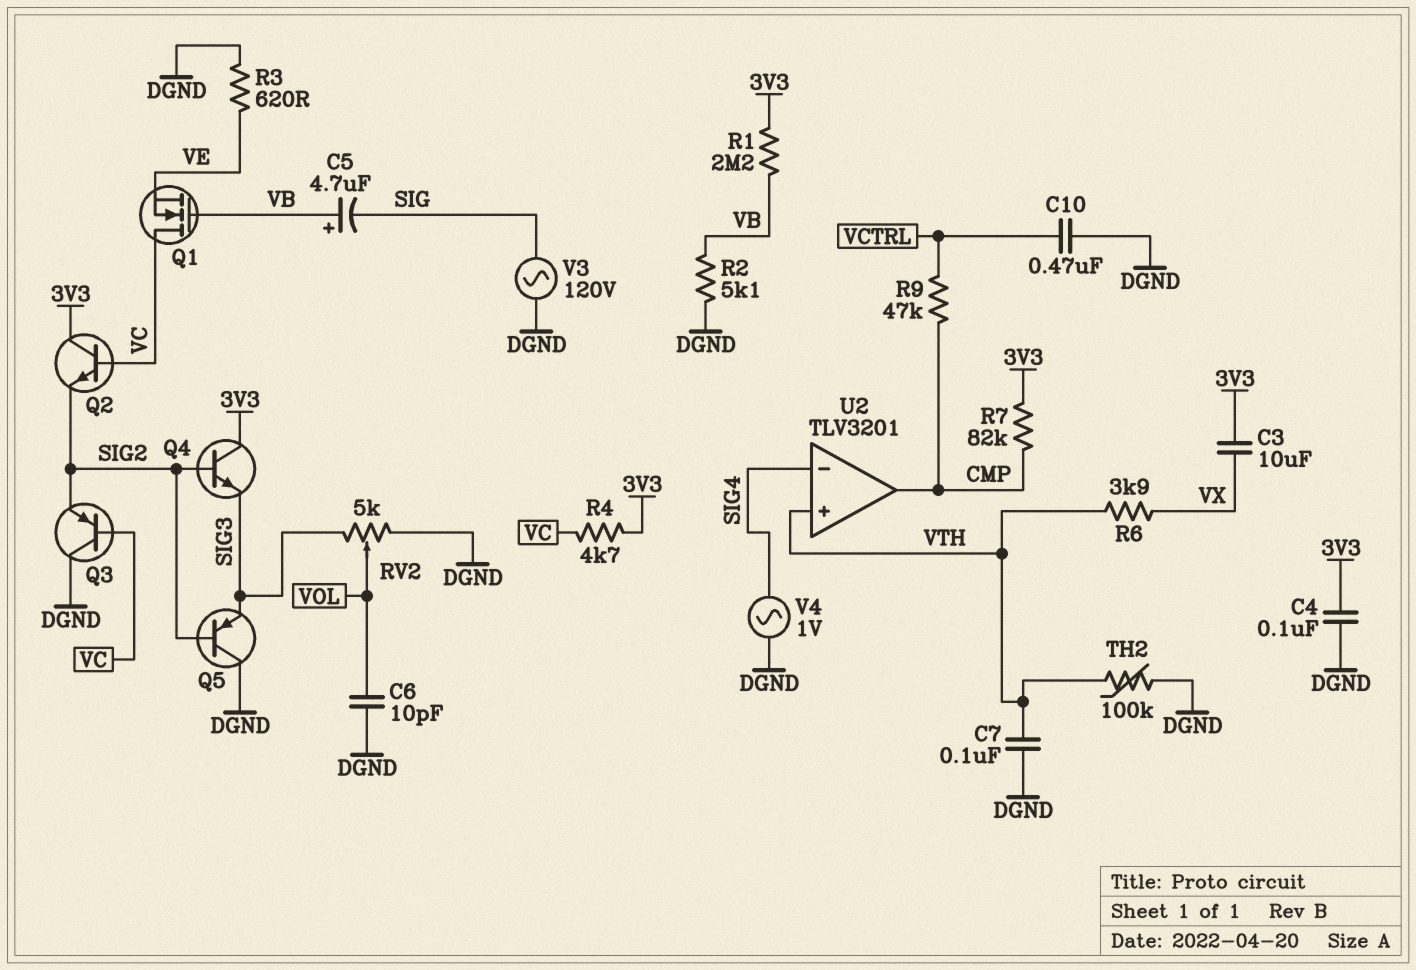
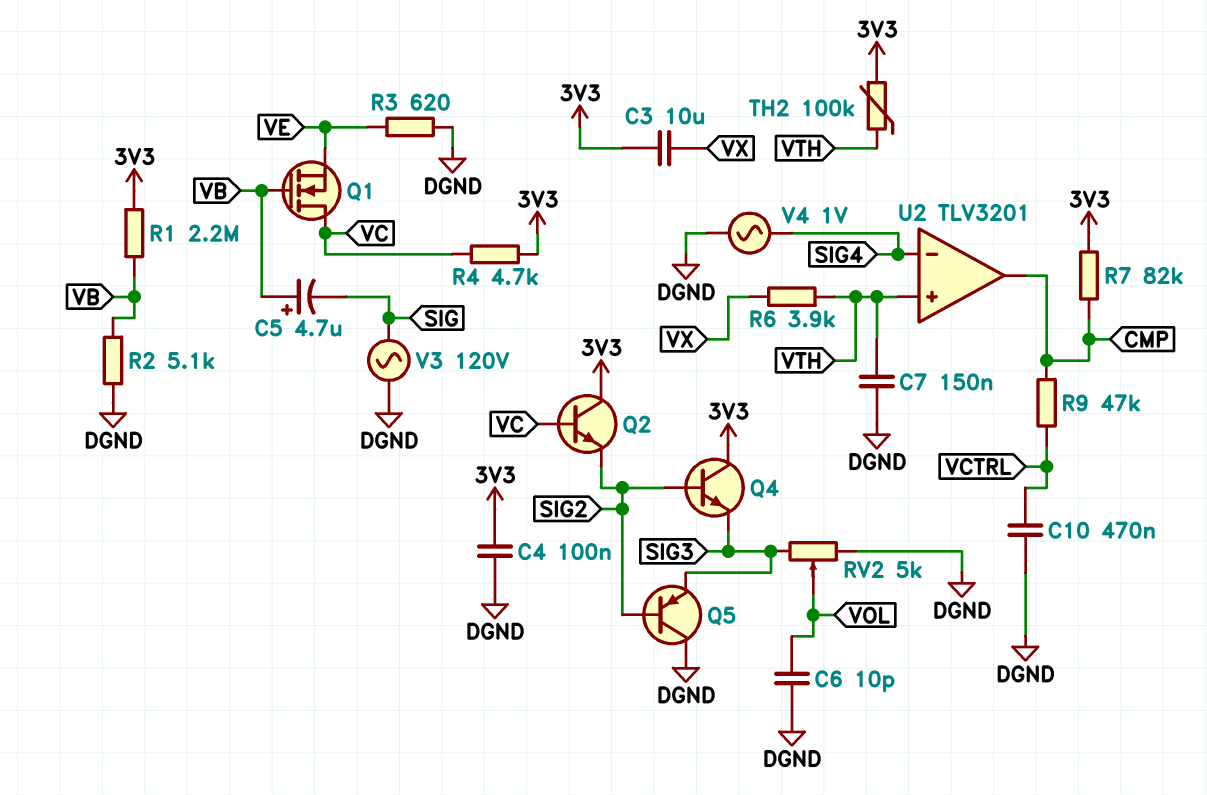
C7: 100nF (DGND, VTH) -> 150nF (DGND, VTH)
Q3: PNP (B VC, C DGND, E SIG2) -> none
TH2: 100k (DGND, VTH) -> 100k (3V3, VTH)

